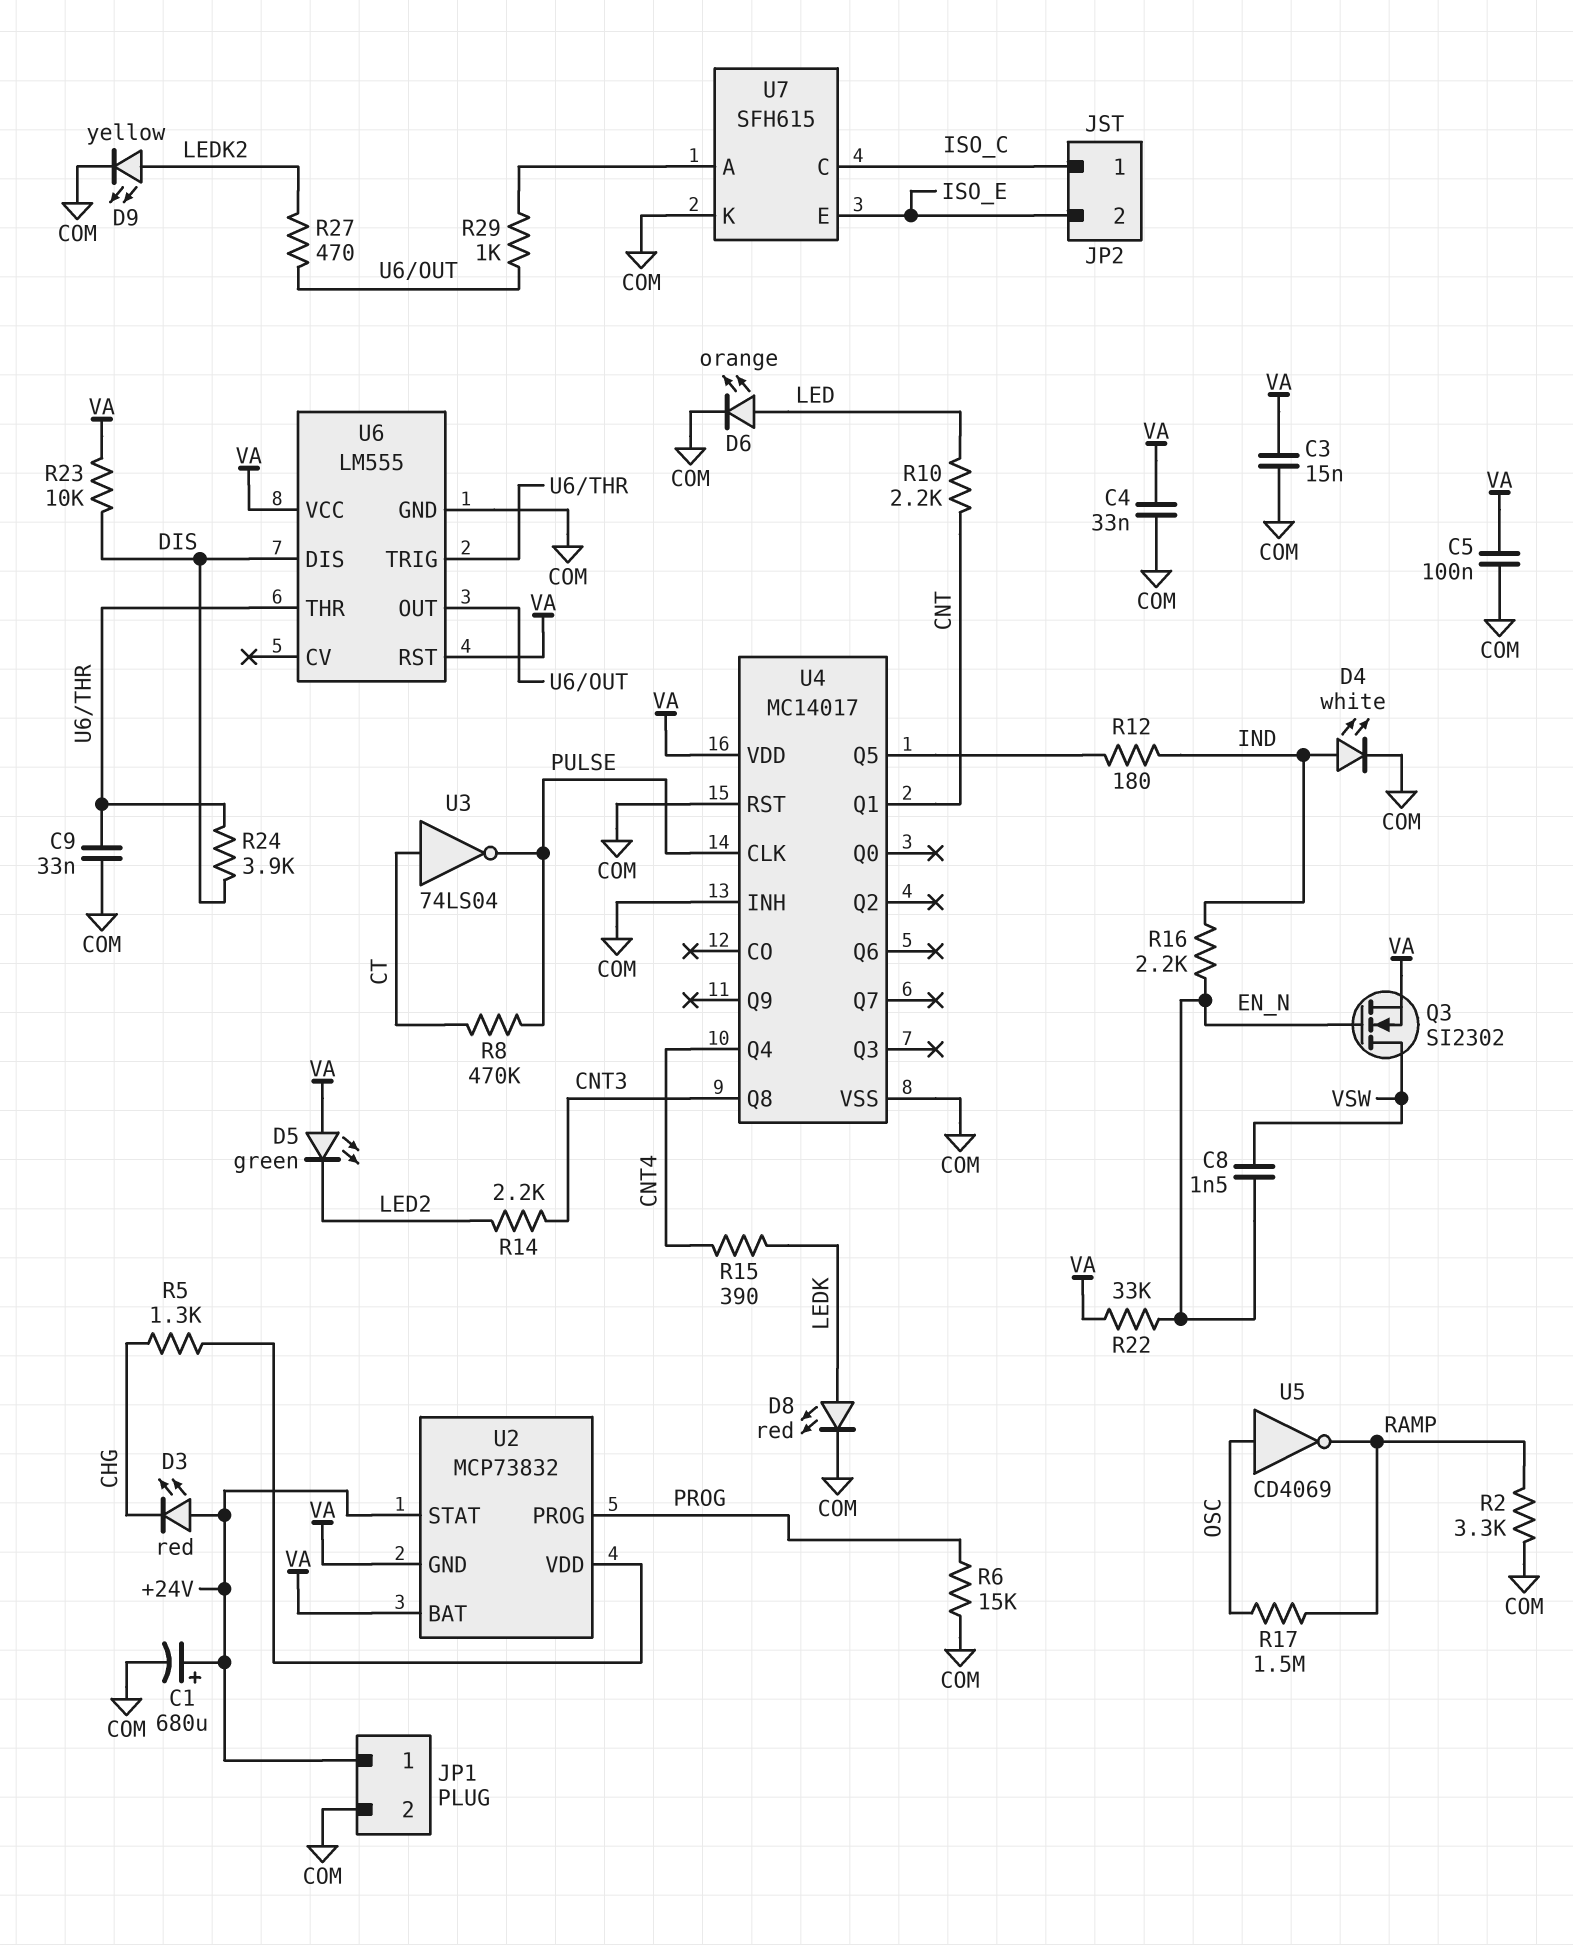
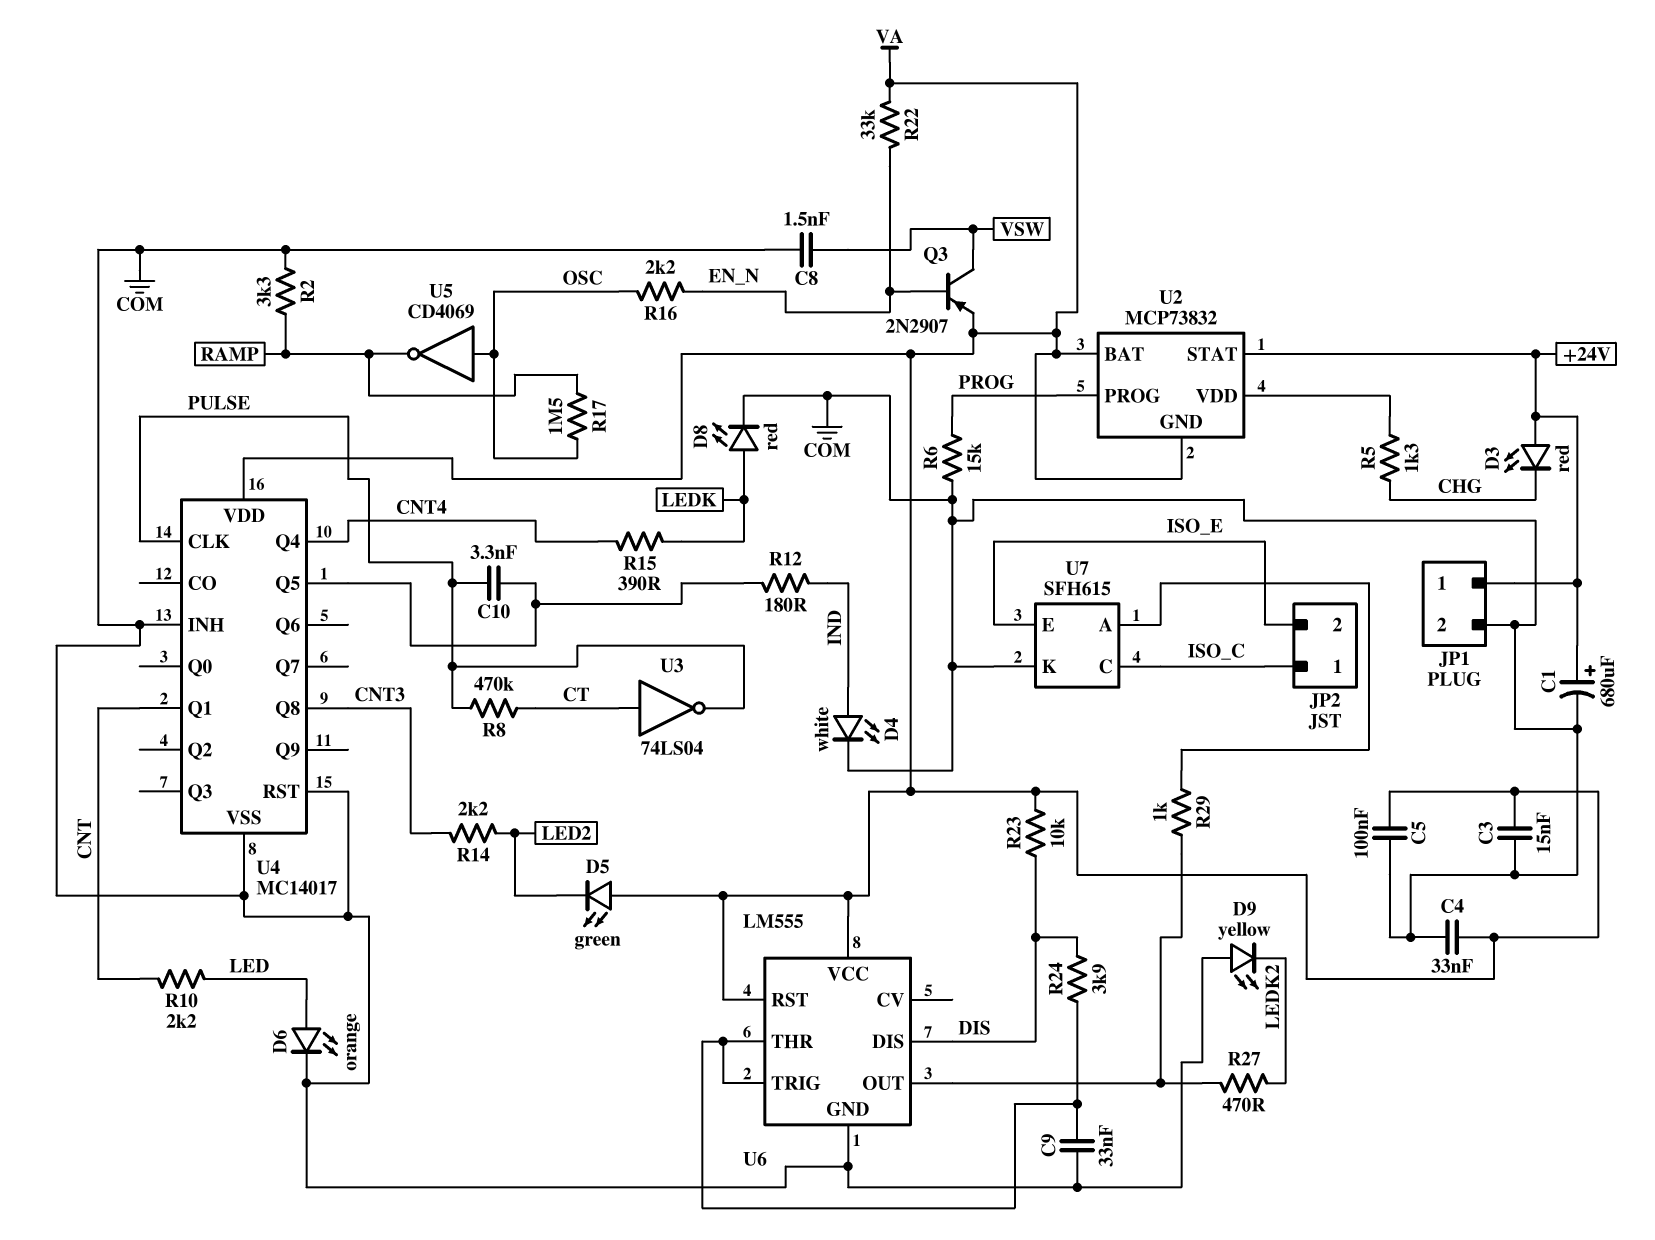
C8: 1.5nF (EN_N, VSW) -> 1.5nF (COM, VSW)
C10: none -> 3.3nF (PULSE, U4/Q5)
D9: LED yellow (A LEDK2, K COM) -> LED yellow (A COM, K LEDK2)
Q3: NMOS SI2302 (G EN_N, D VSW, S VA) -> PNP 2N2907 (B EN_N, C VSW, E VA)
R16: 2.2k (EN_N, IND) -> 2.2k (EN_N, OSC)

